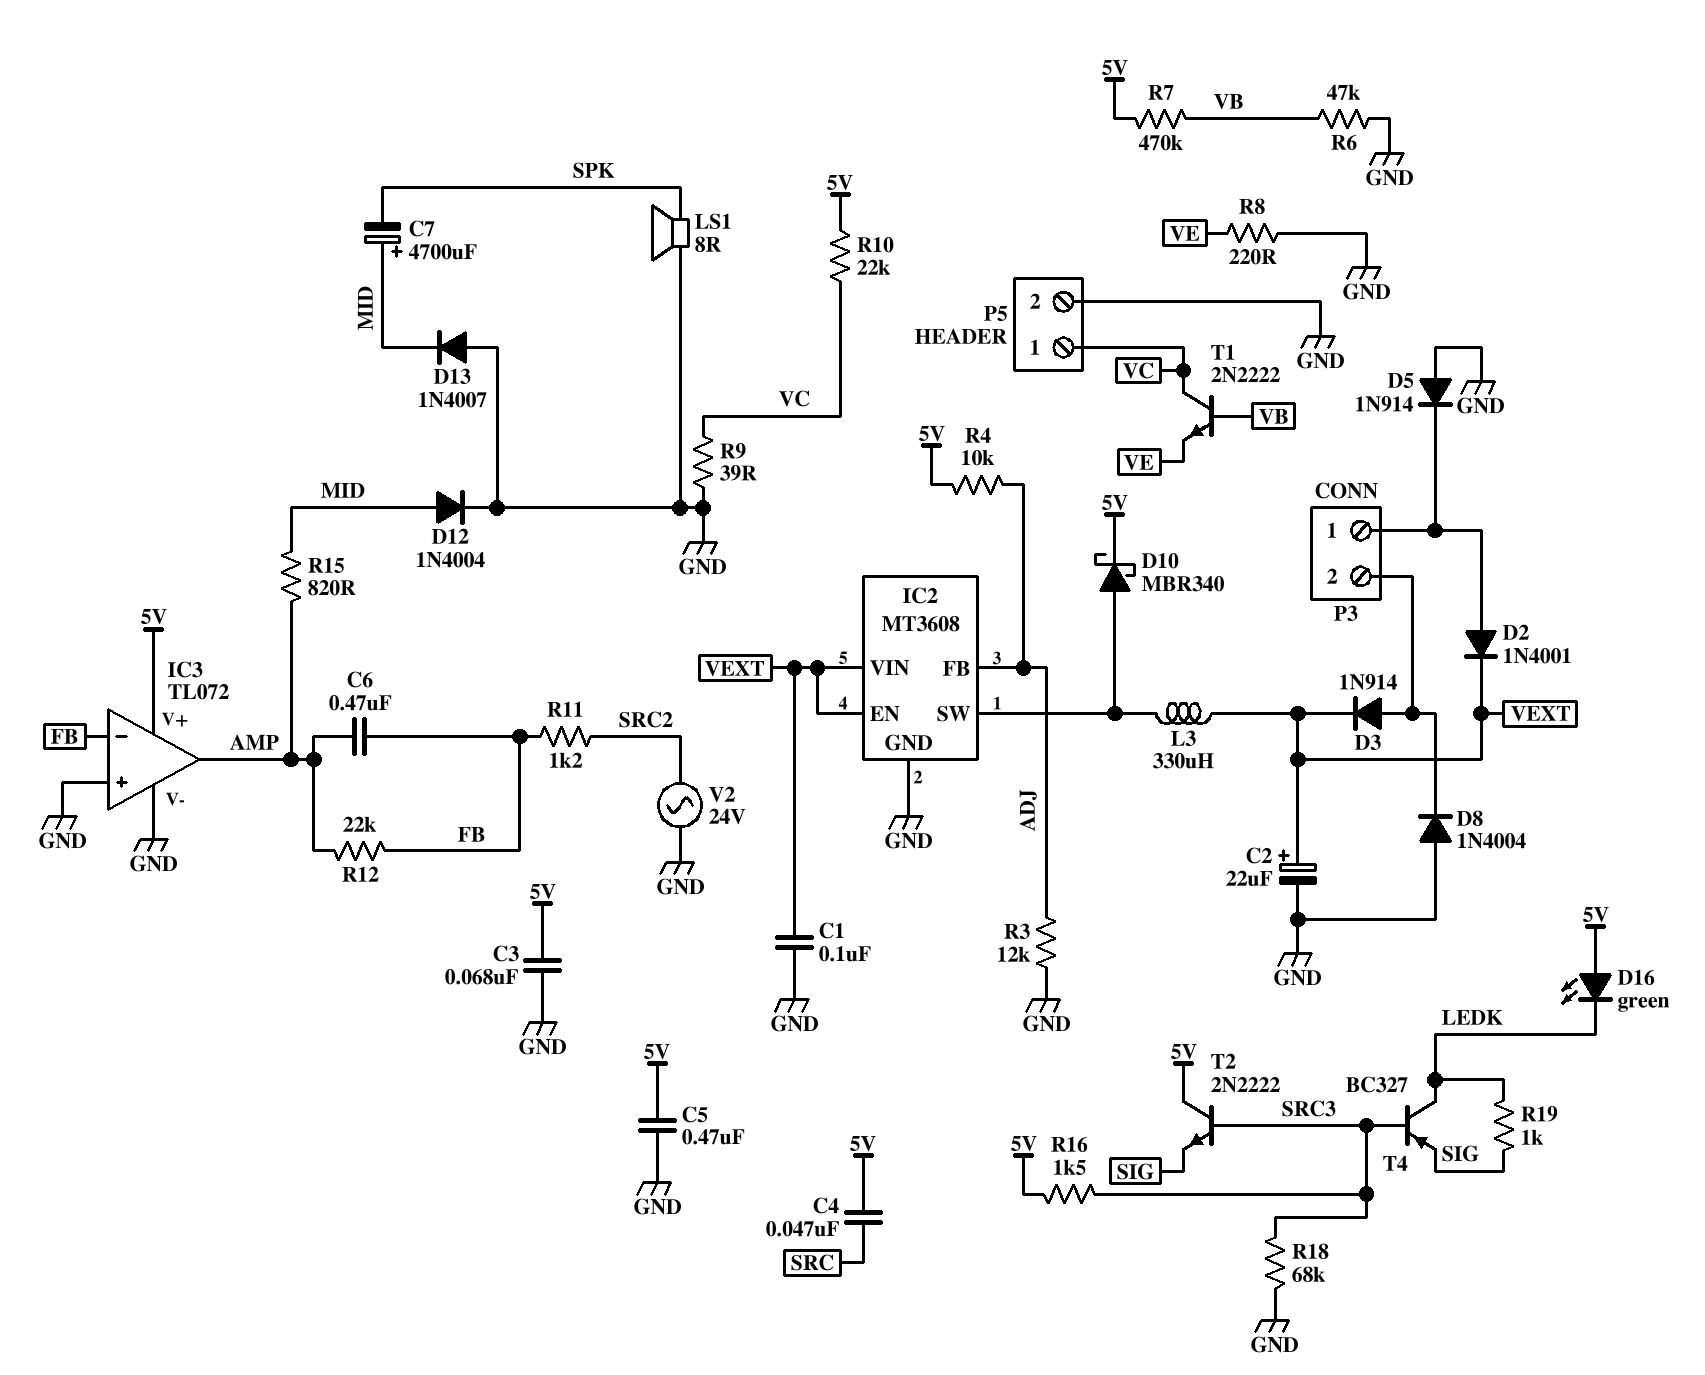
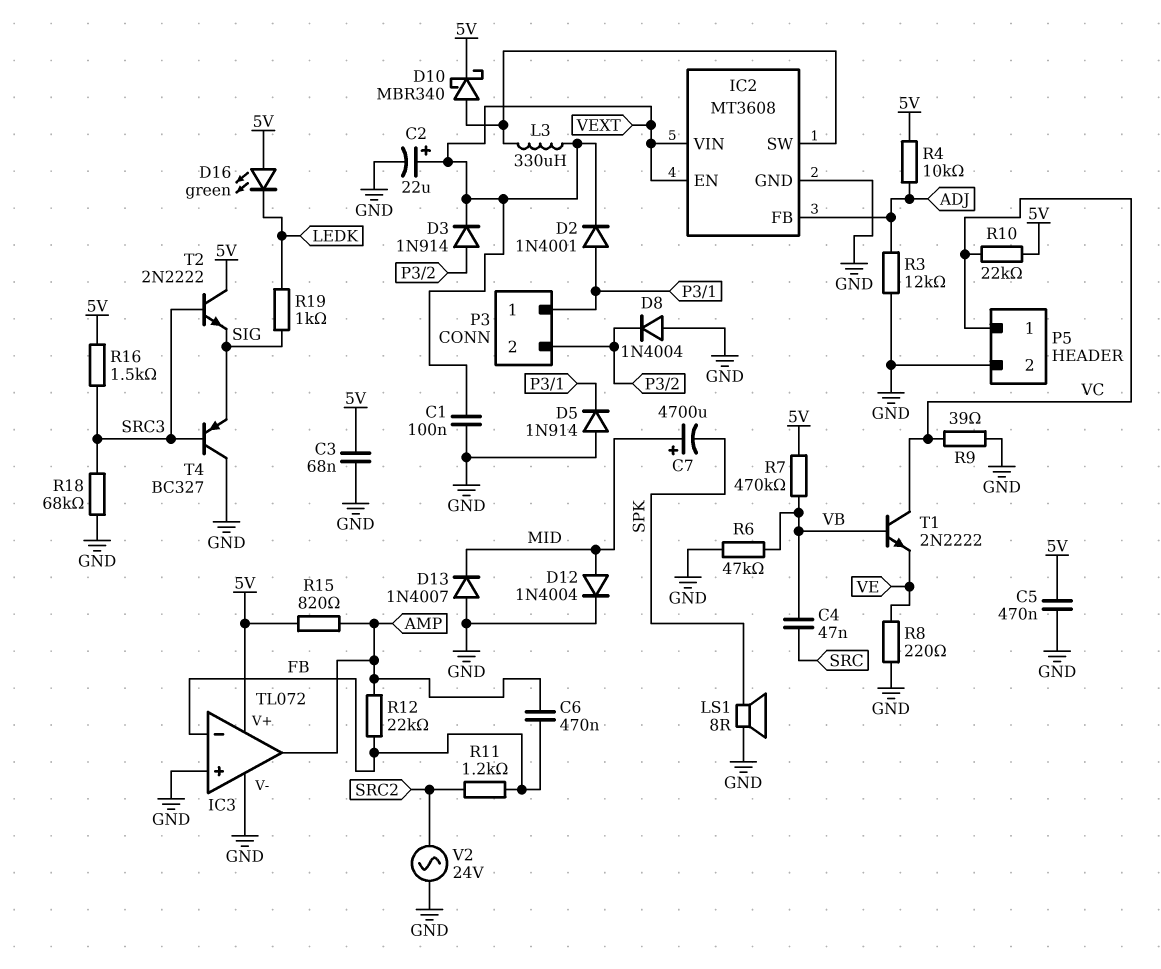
C4: 47nF (5V, SRC) -> 47nF (SRC, VB)
R15: 820 (AMP, MID) -> 820 (5V, AMP)
T4: PNP BC327 (B SRC3, C LEDK, E SIG) -> PNP BC327 (B SRC3, C GND, E SIG)

